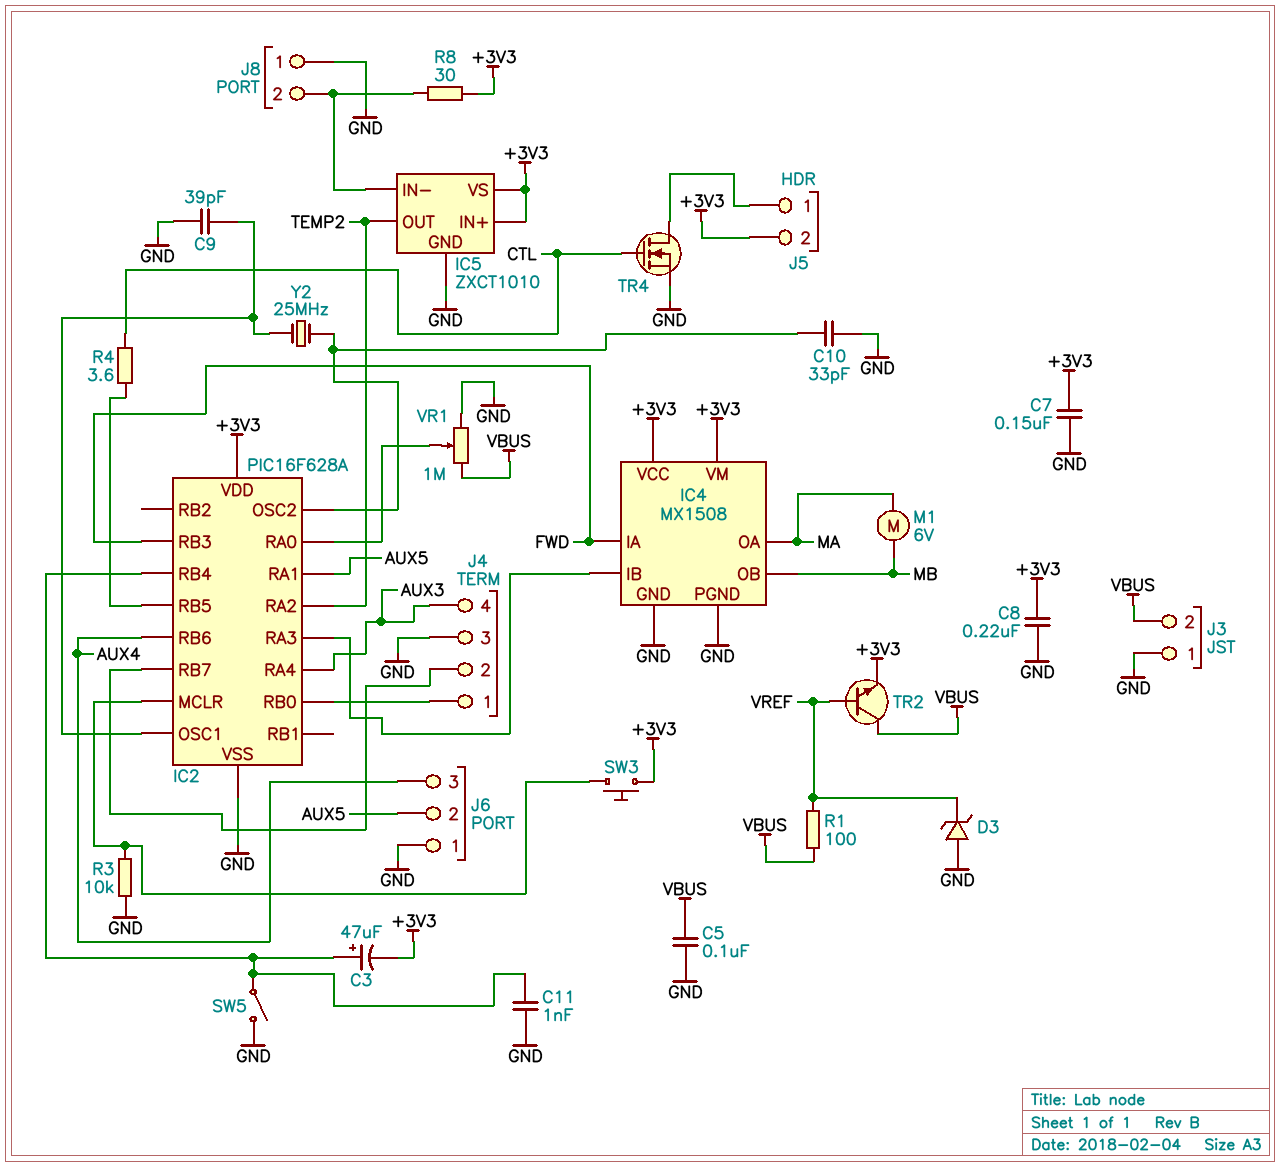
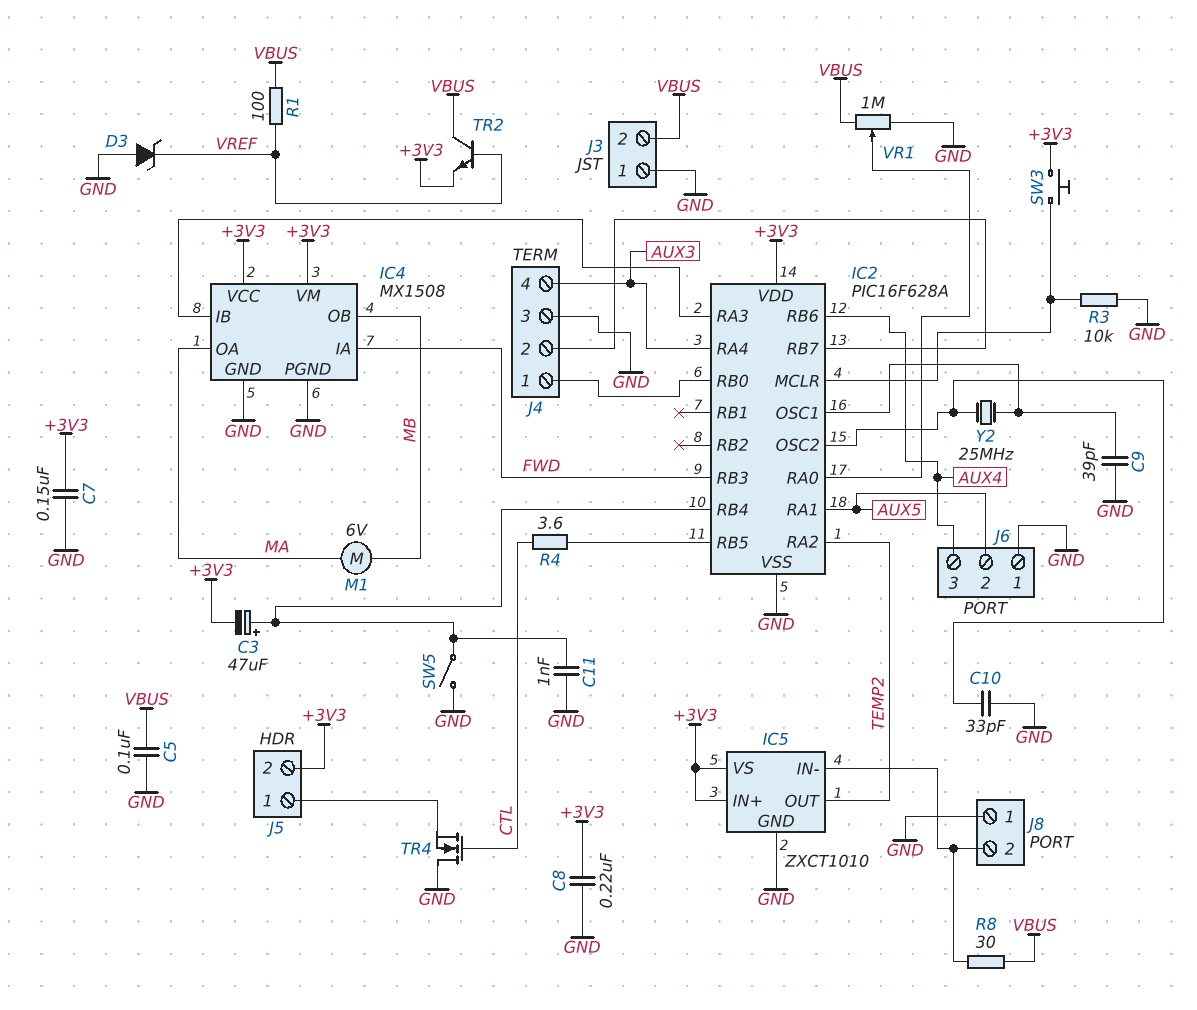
R8: 30 (+3V3, IC5/IN-) -> 30 (IC5/IN-, VBUS)
TR4: NMOS (G CTL, D J5/1, S GND) -> NMOS (G CTL, D GND, S J5/1)

